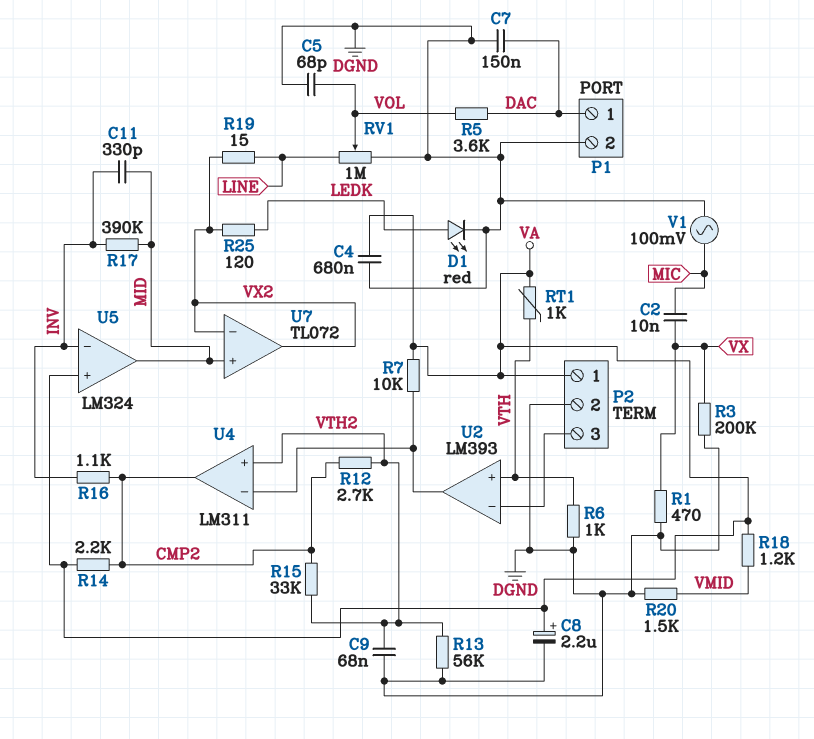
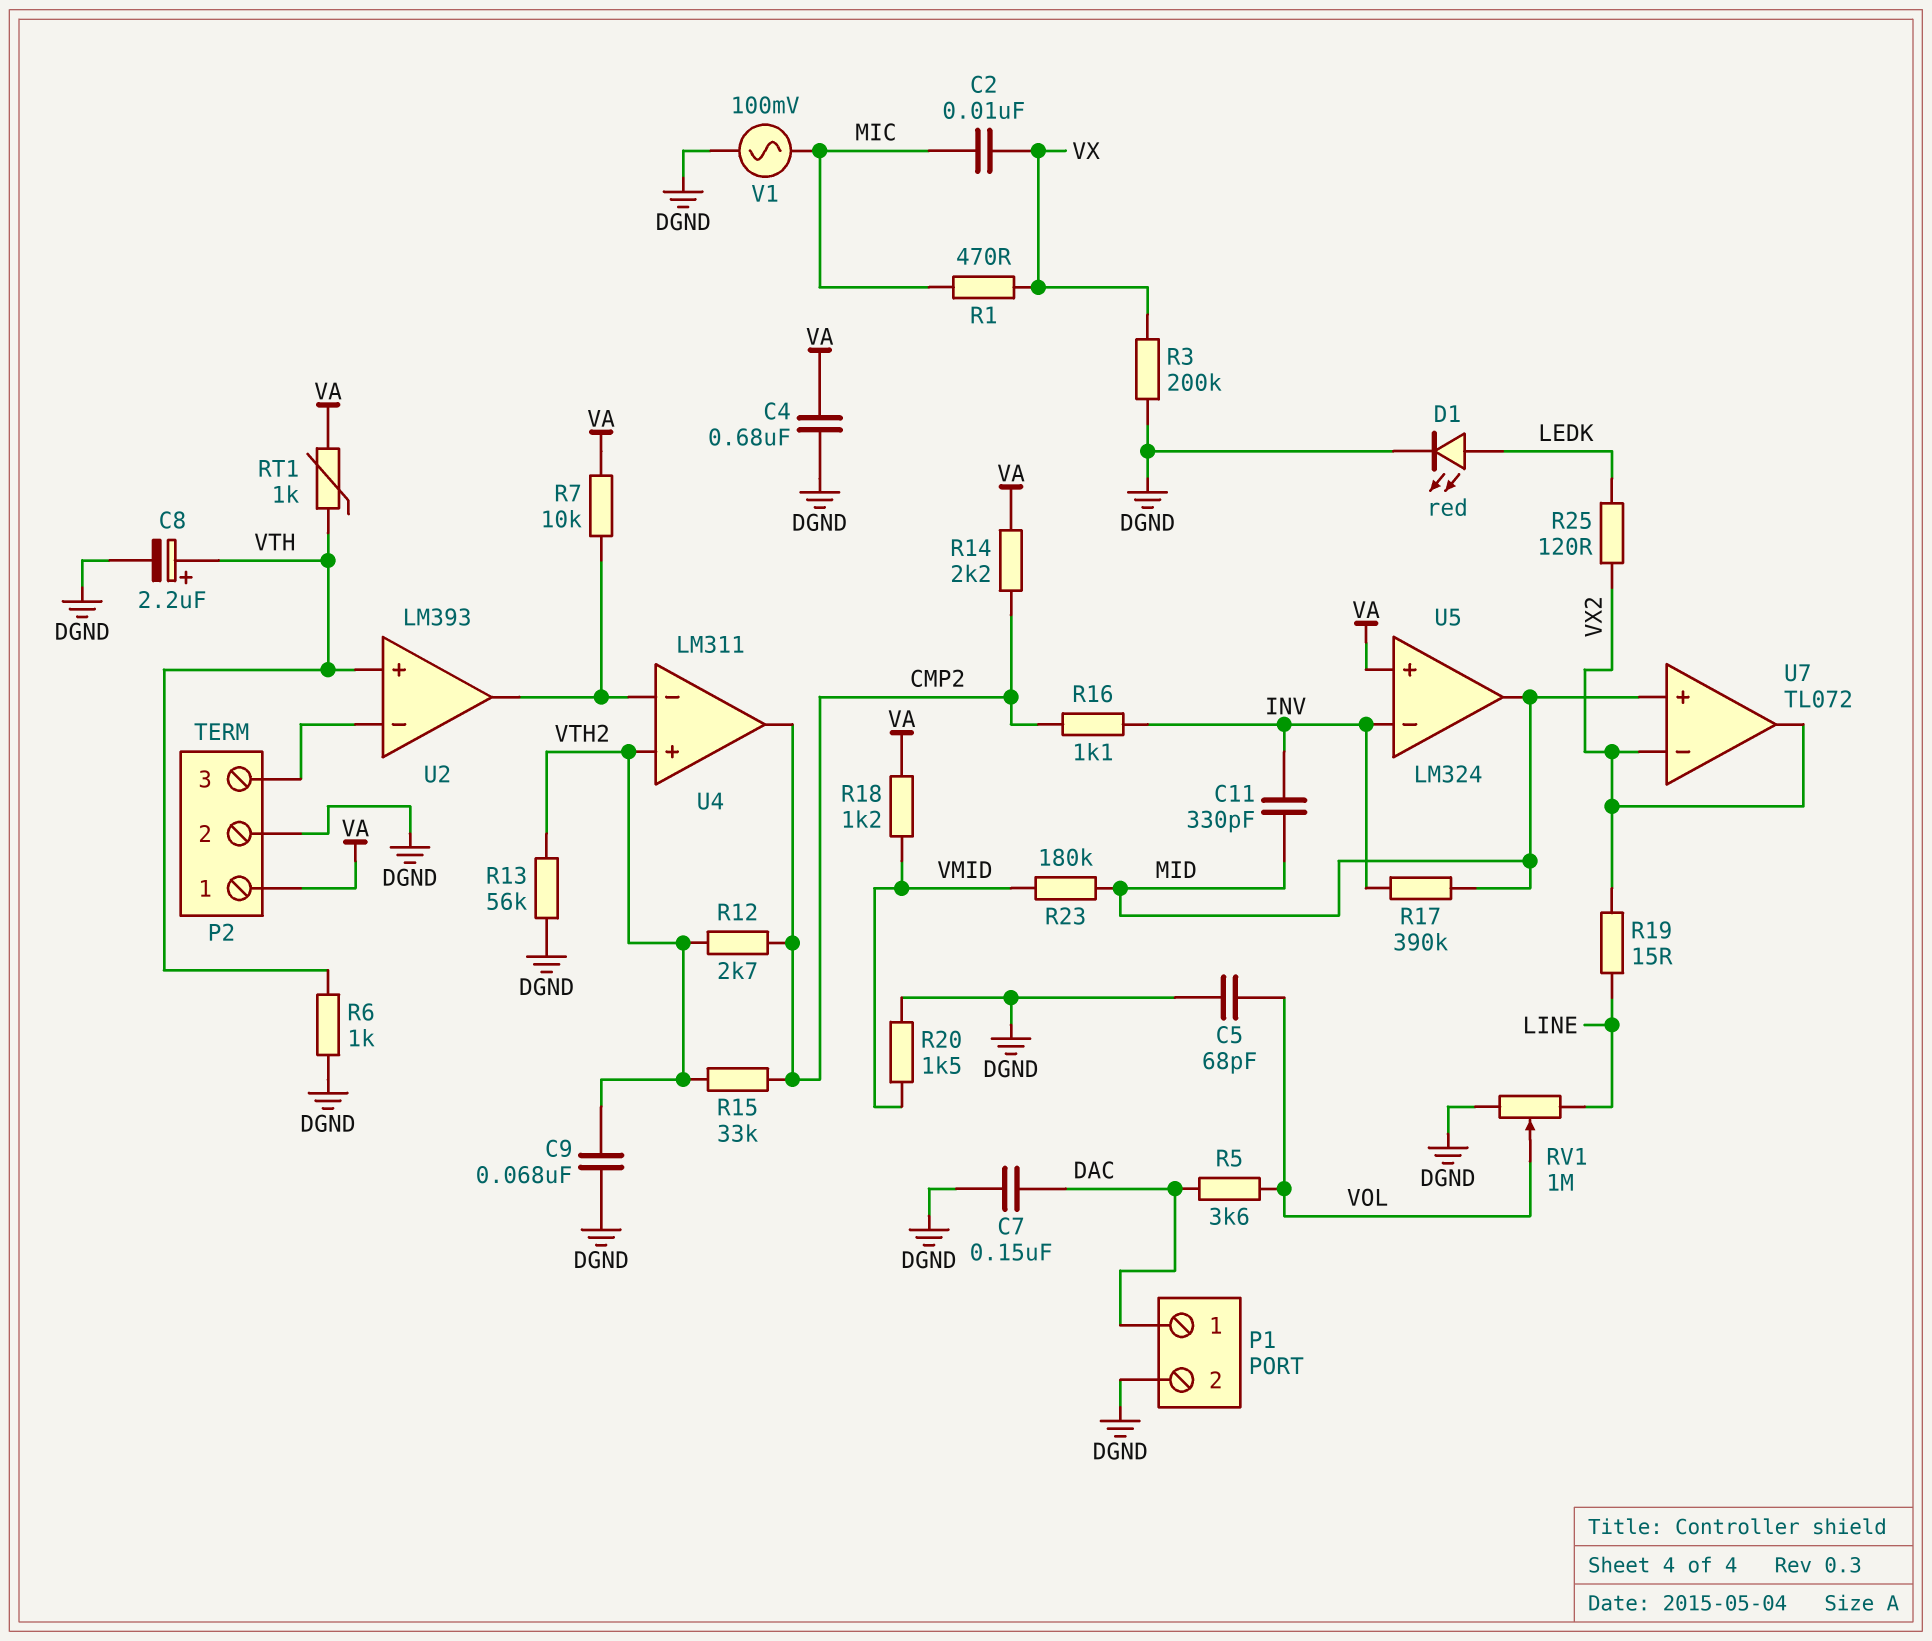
C8: 2.2uF (plus VA, minus DGND) -> 2.2uF (plus VTH, minus DGND)
R1: 470 (DGND, VX) -> 470 (MIC, VX)
R23: none -> 180k (MID, VMID)

